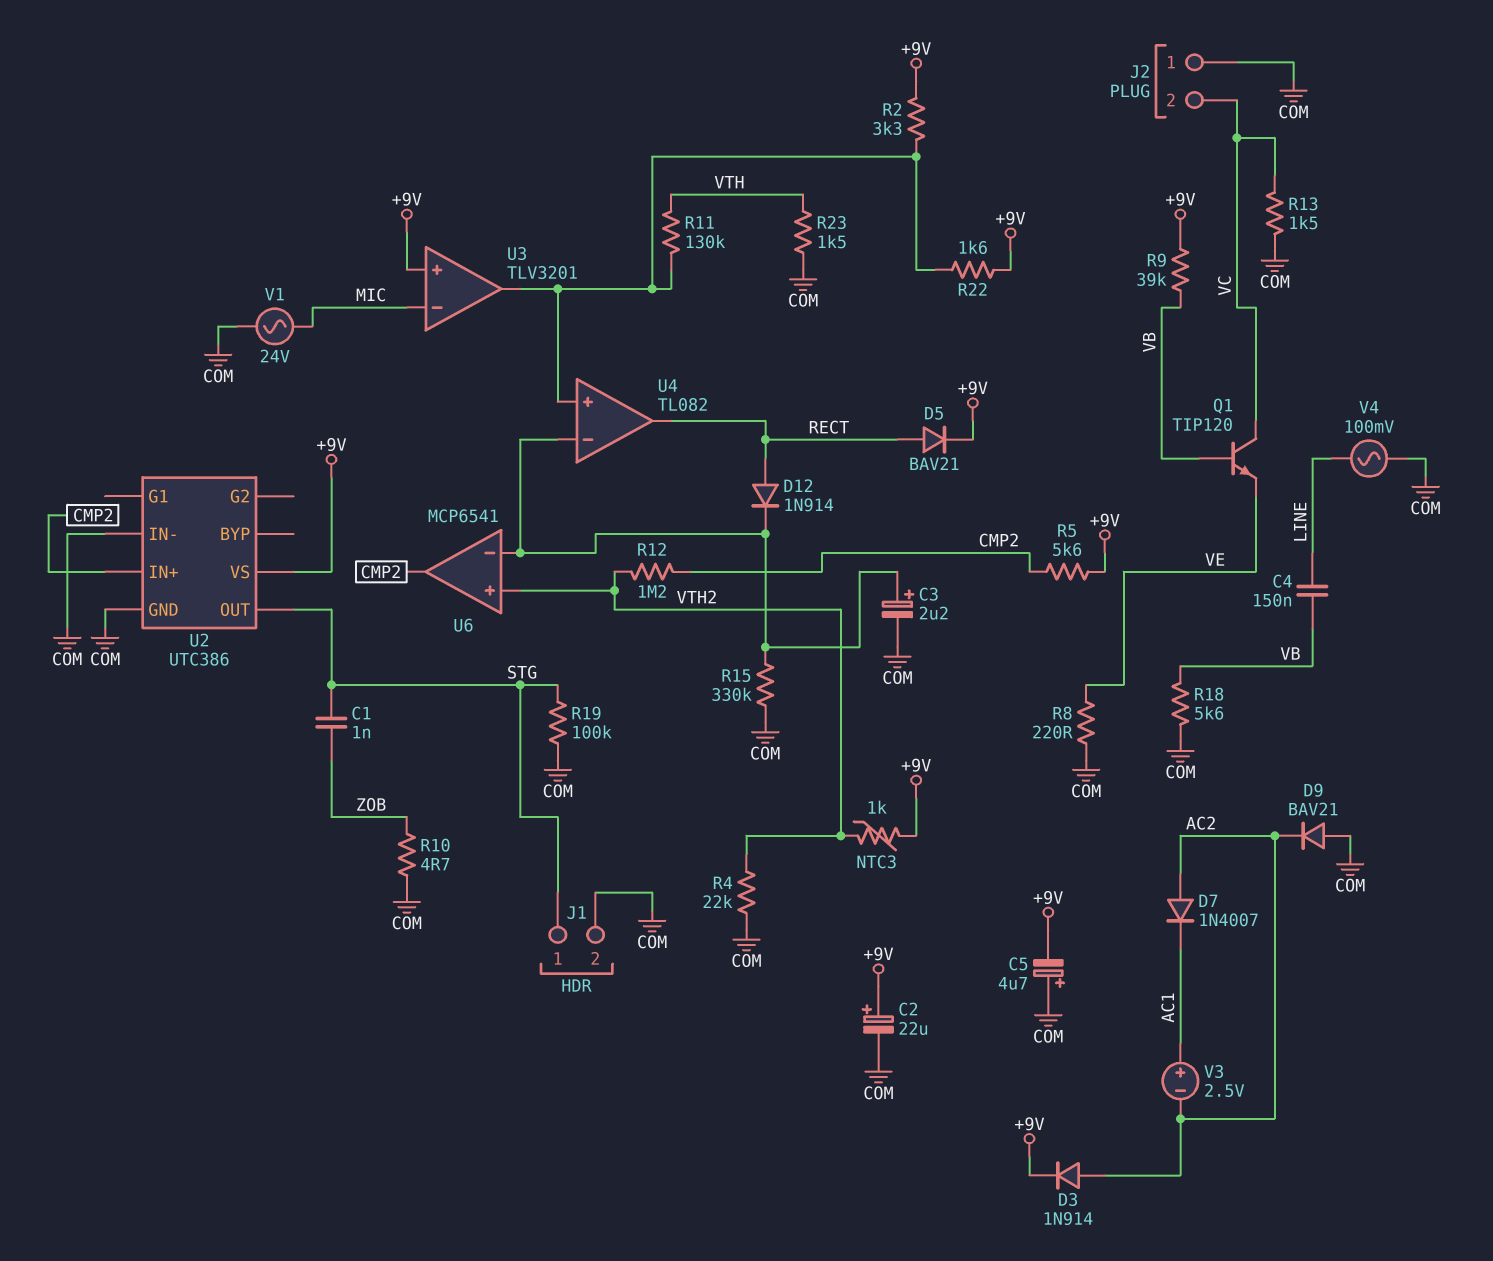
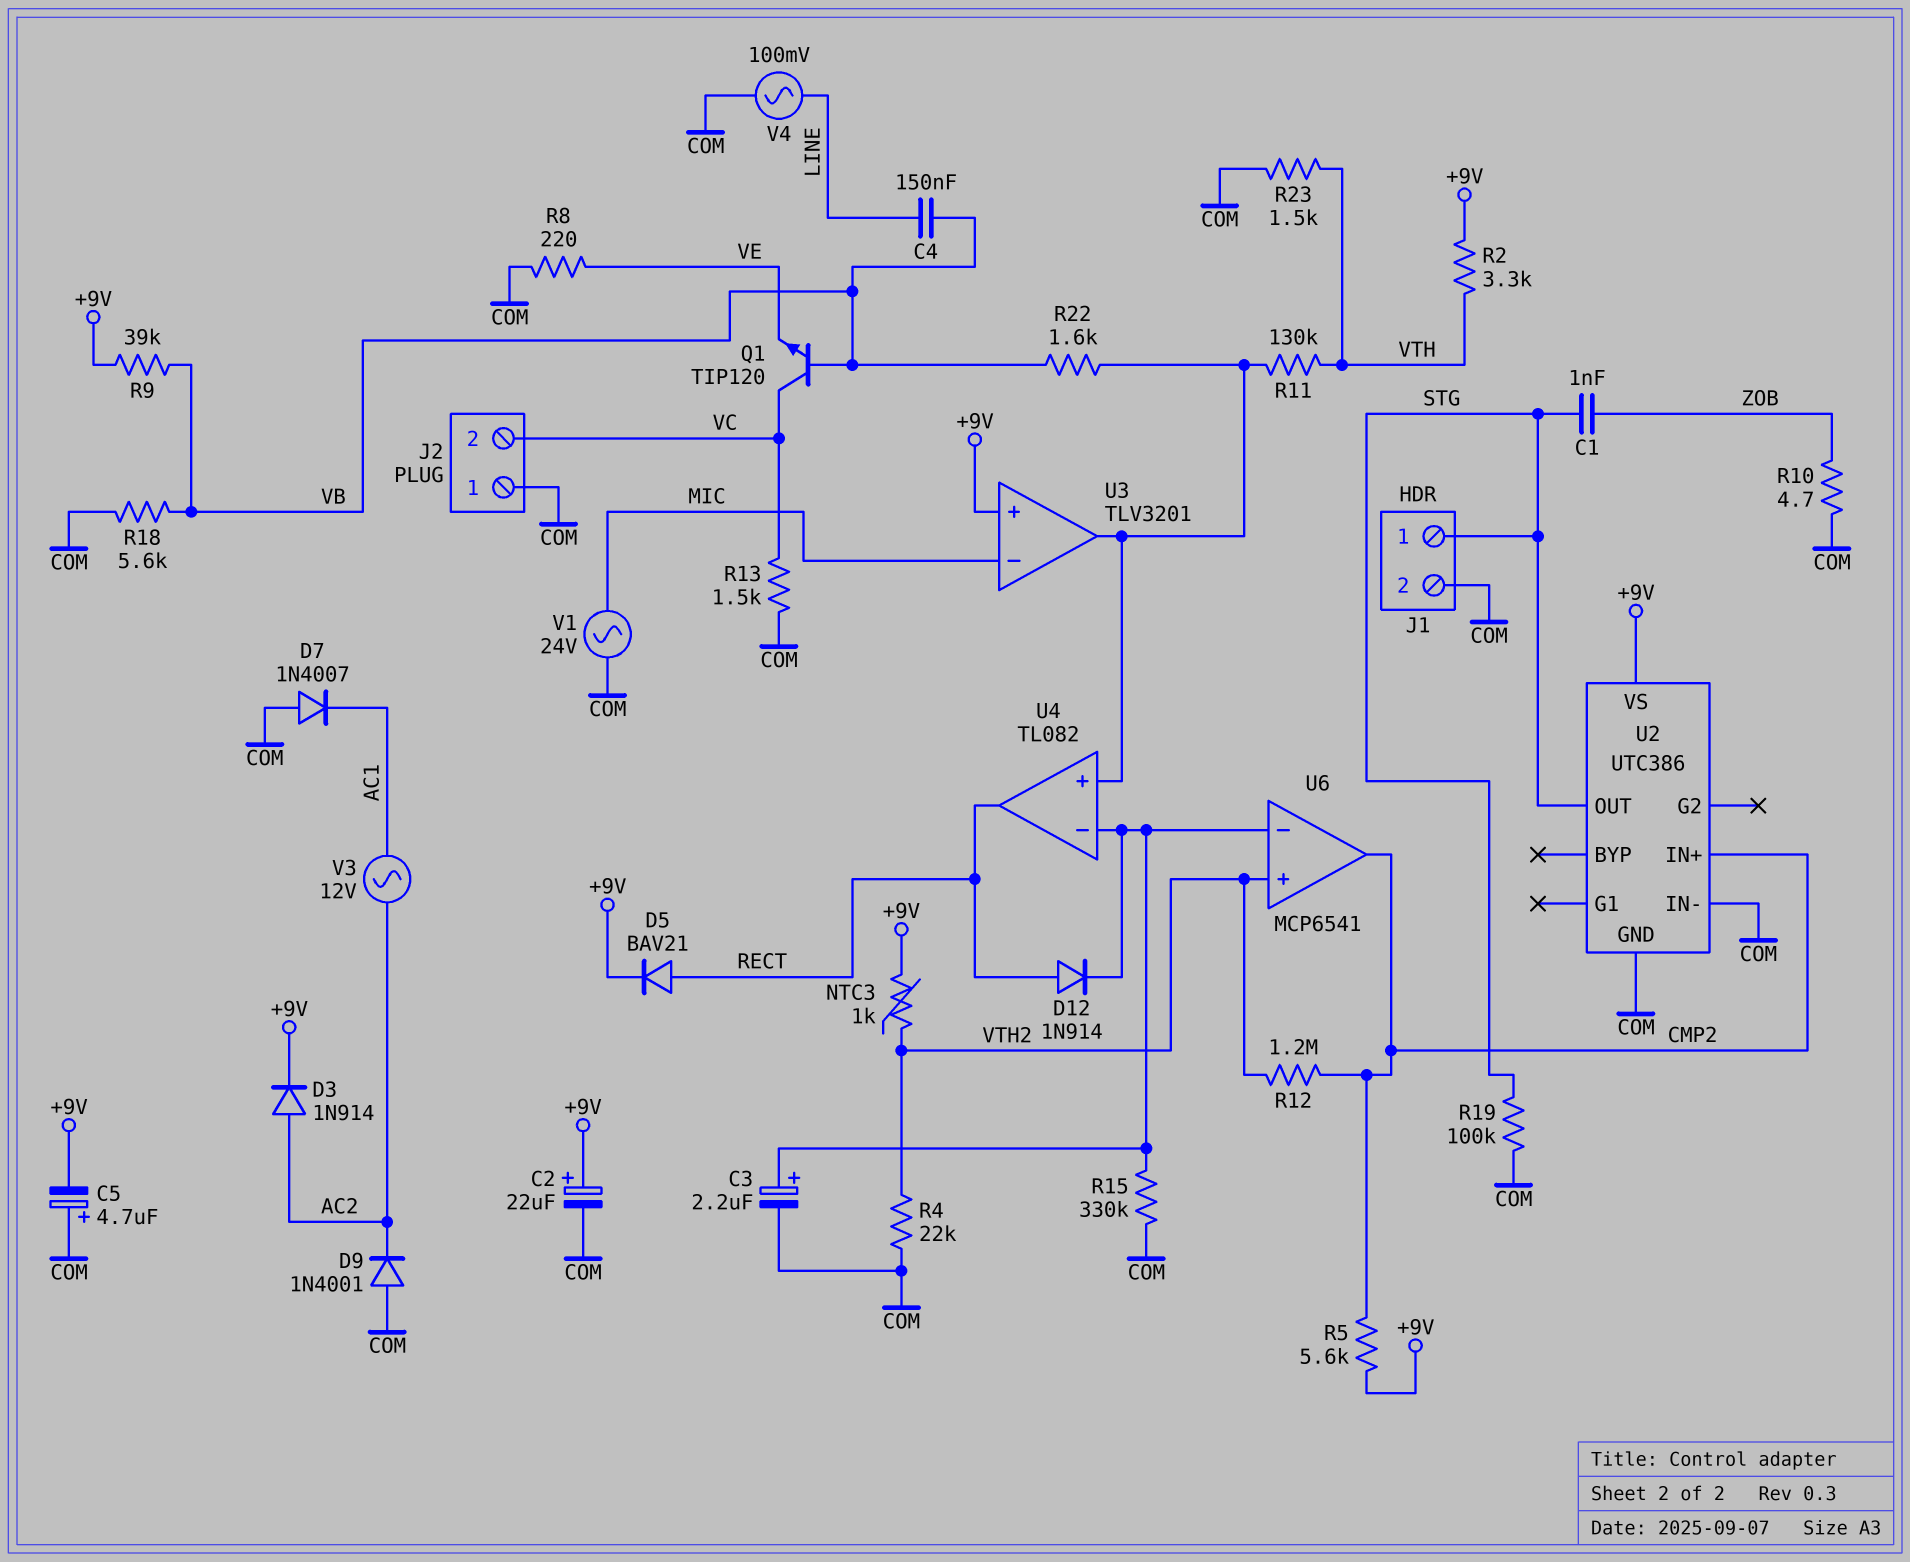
D7: diode 1N4007 (A AC2, K AC1) -> diode 1N4007 (A COM, K AC1)
D9: diode BAV21 (A COM, K AC2) -> diode 1N4001 (A COM, K AC2)
R2: 3.3k (+9V, U3/out) -> 3.3k (+9V, VTH)
R22: 1.6k (+9V, U3/out) -> 1.6k (U3/out, VB)
V3: 2.5V (plus AC1, minus AC2) -> AC 12V (AC1, AC2)

